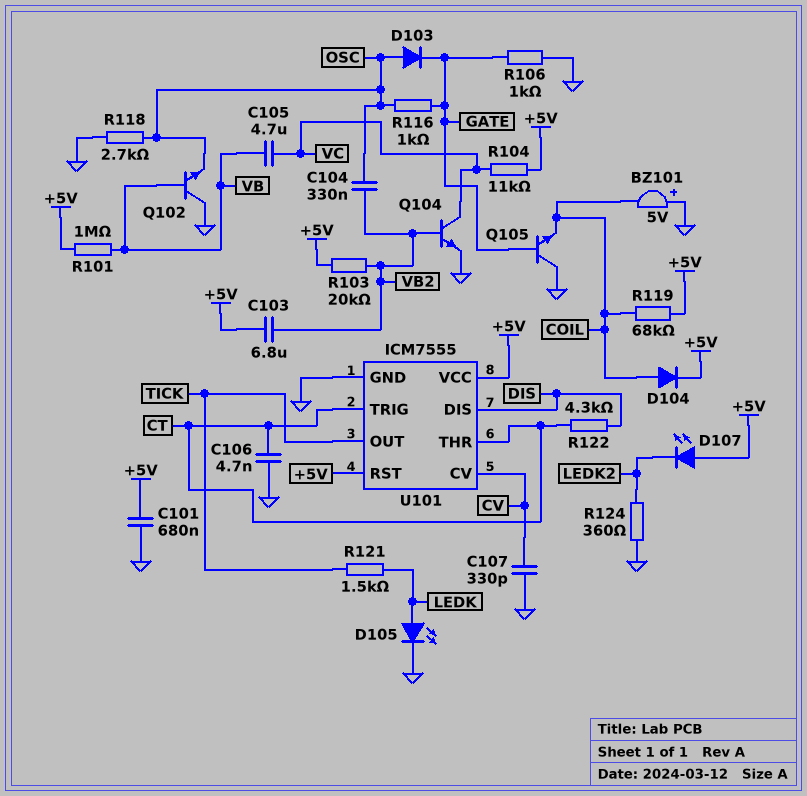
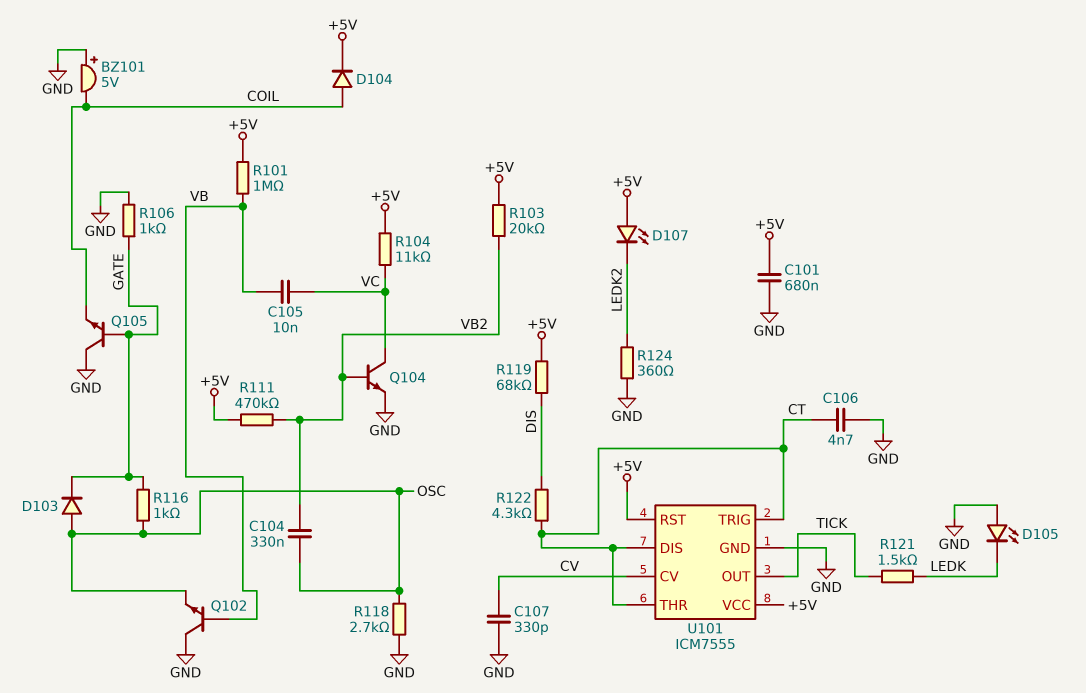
C103: 6.8uF (+5V, VB2) -> none
C105: 4.7uF (VB, VC) -> 10nF (VB, VC)
D105: LED (A LEDK, K GND) -> LED (A GND, K LEDK)
R111: none -> 470k (+5V, VB2)
R119: 68k (+5V, COIL) -> 68k (+5V, DIS)
U101 pin DIS: DIS -> CT

